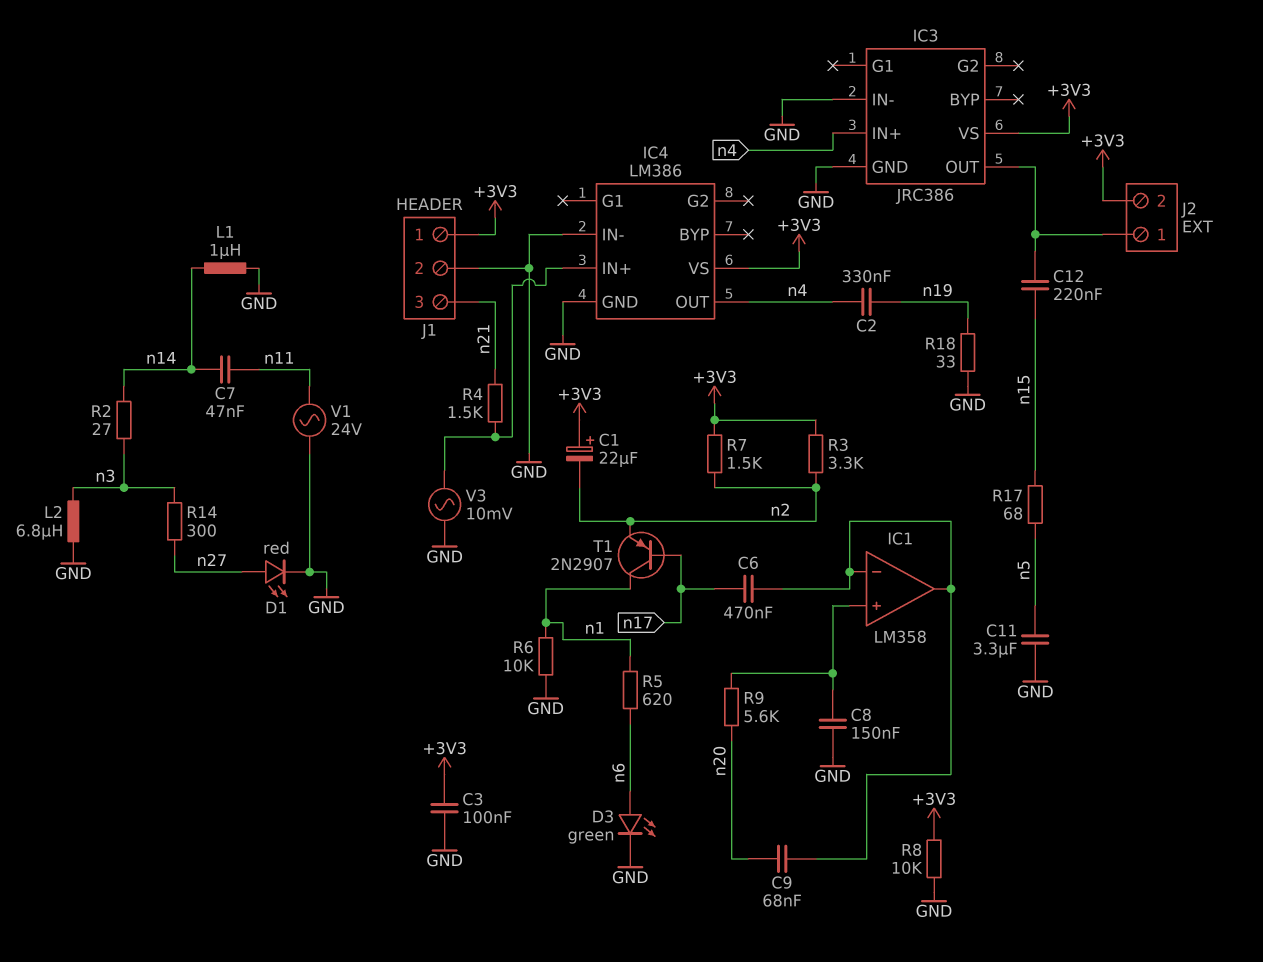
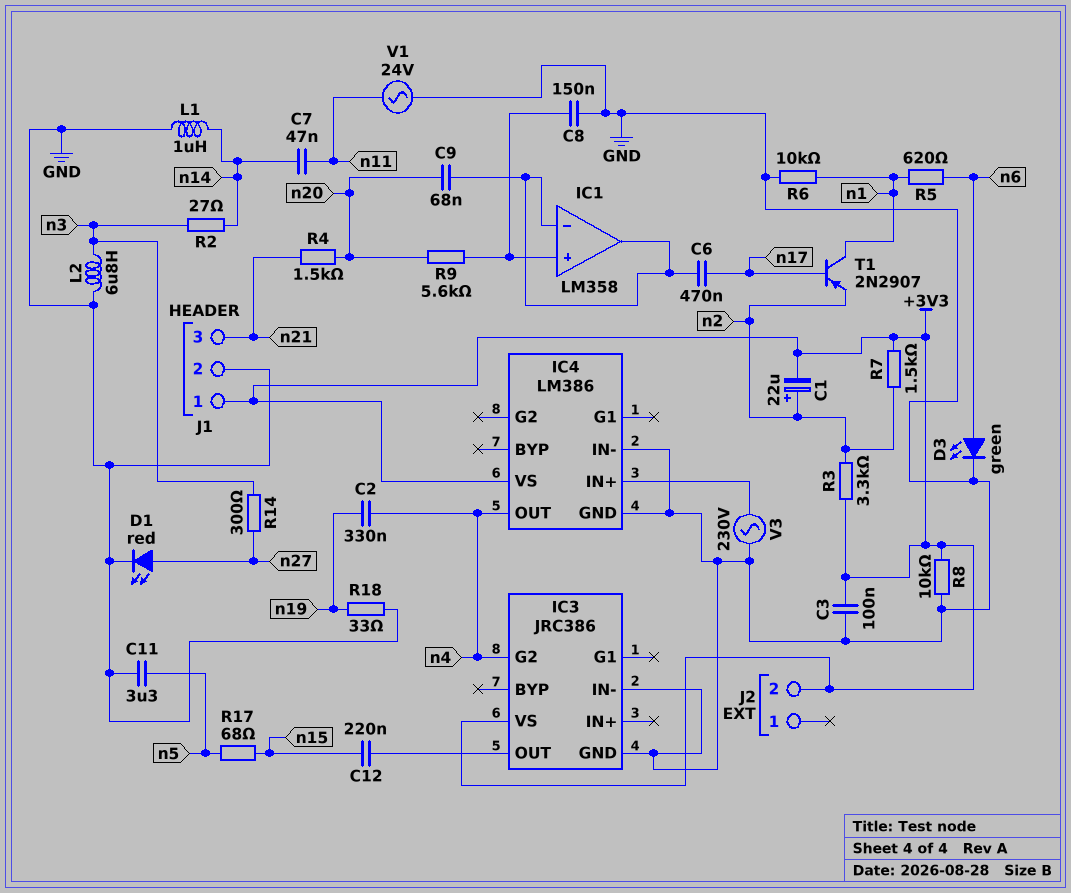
C1: 22uF (plus +3V3, minus n2) -> 22uF (plus n2, minus +3V3)
IC3 pin G2: none -> n4
IC3 pin IN+: n4 -> none
J2 pin 1: IC3/OUT -> none
R4: 1.5k (IC4/IN+, n21) -> 1.5k (n20, n21)
V3: AC 10mV (GND, IC4/IN+) -> AC 230V (GND, IC4/IN+)

